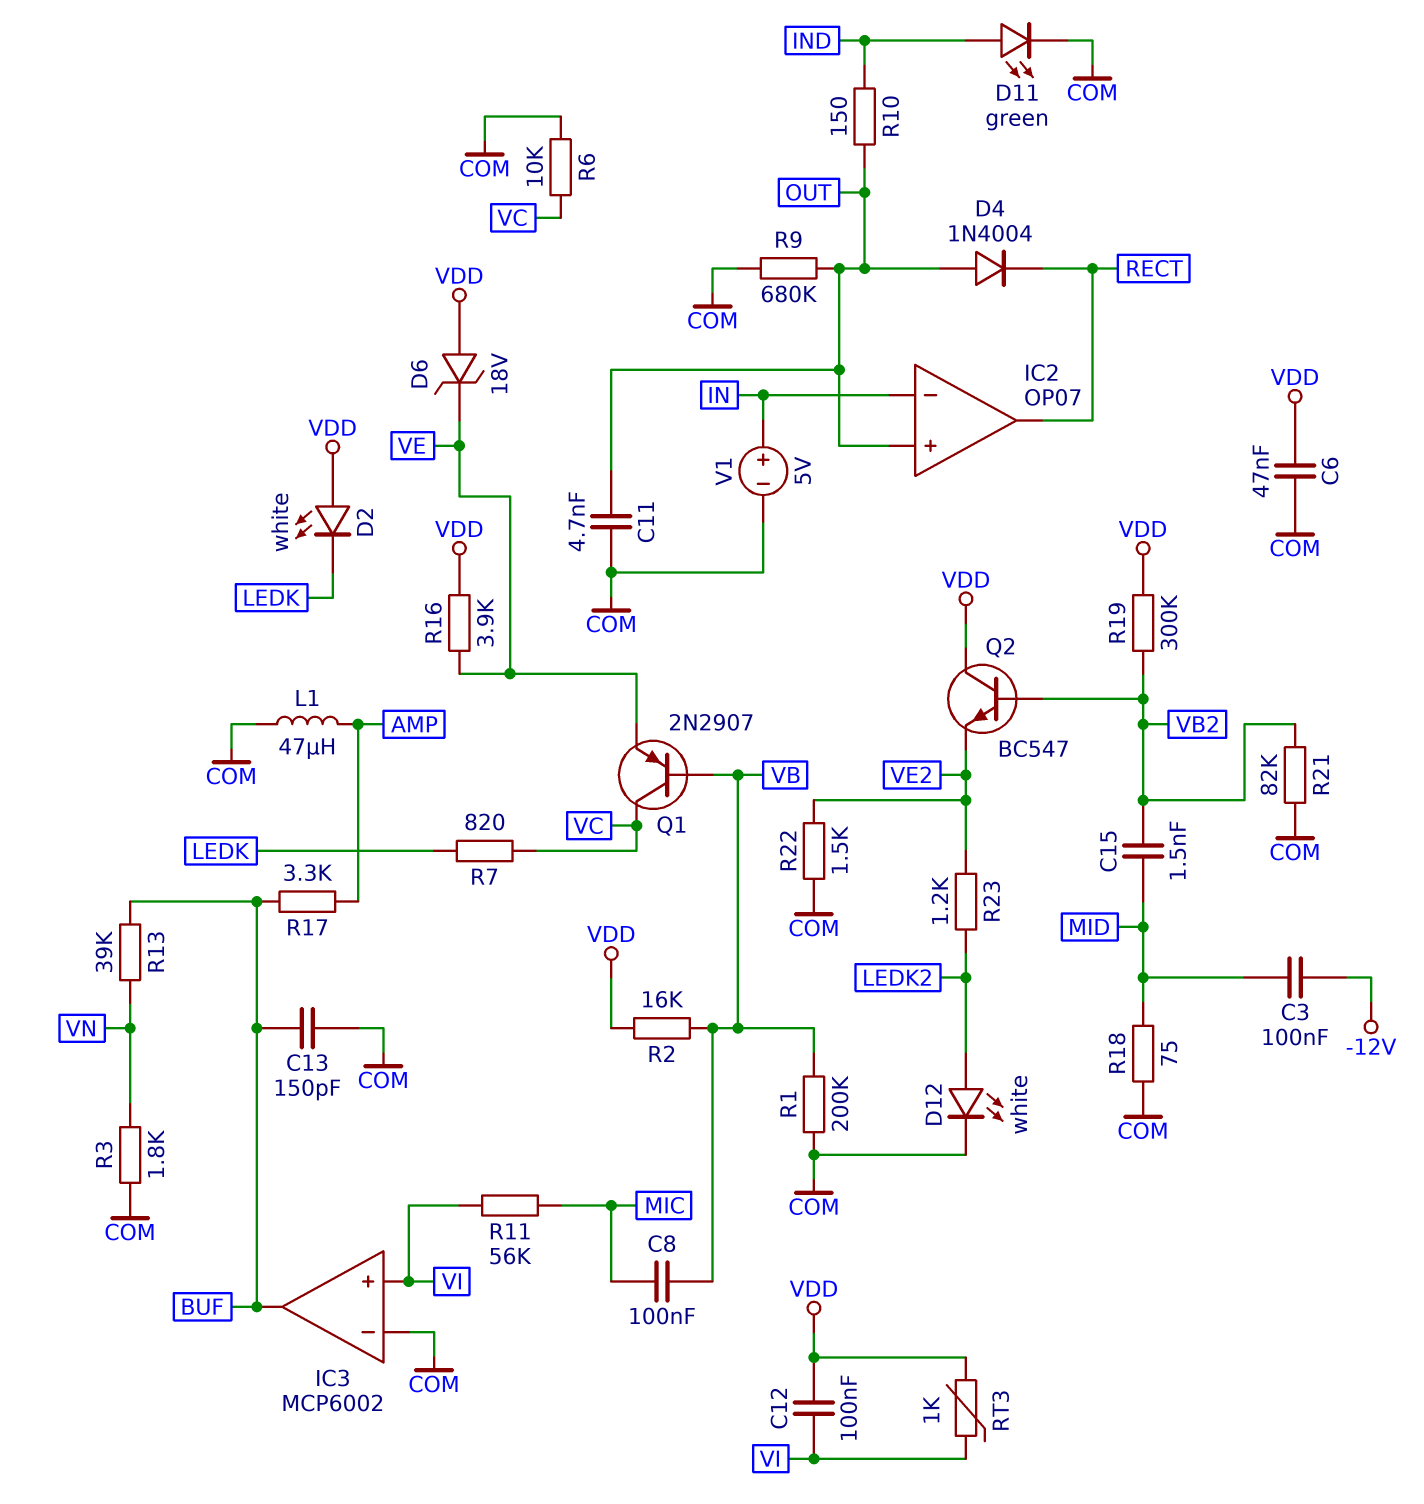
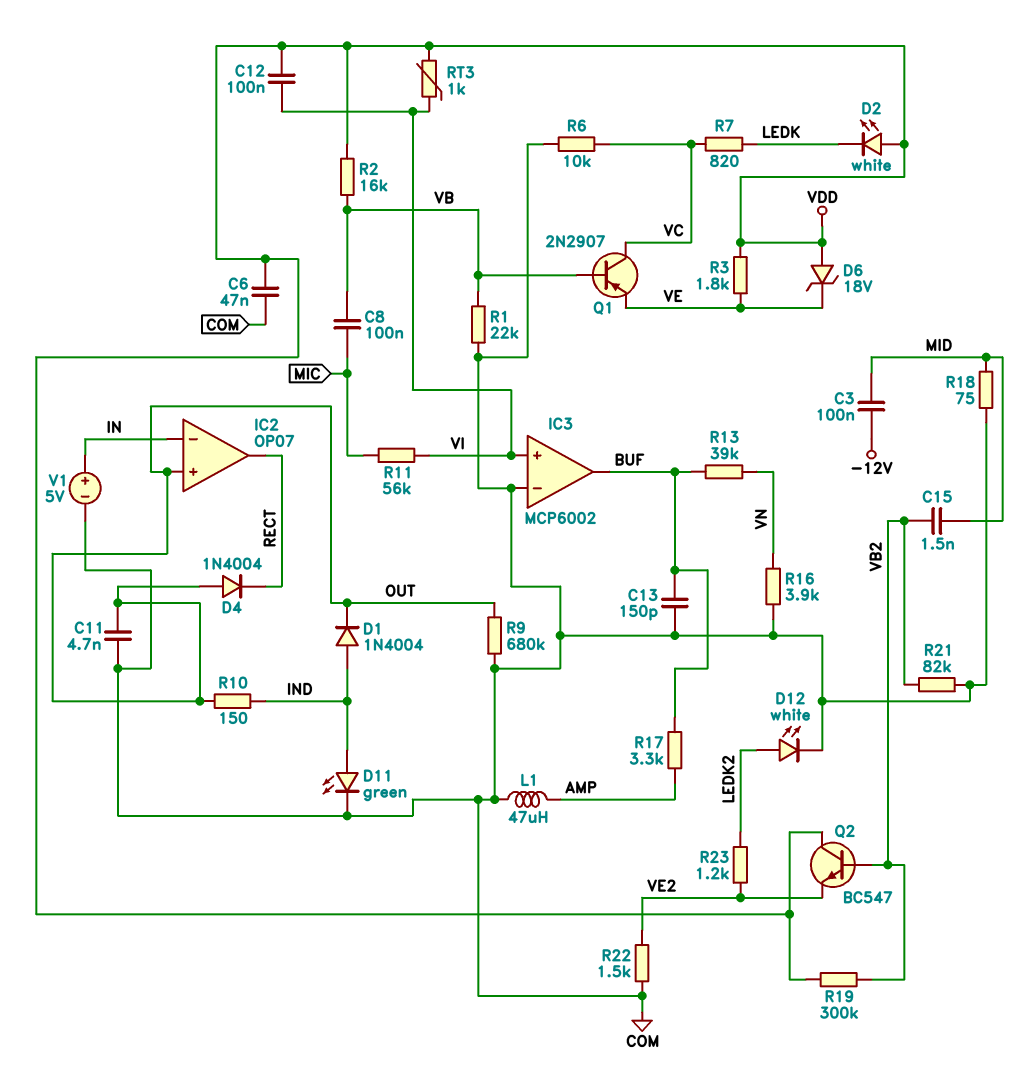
D1: none -> diode 1N4004 (A IND, K OUT)
R1: 200k (COM, VB) -> 22k (COM, VB)
R3: 1.8k (COM, VN) -> 1.8k (VDD, VE)
R16: 3.9k (VDD, VE) -> 3.9k (COM, VN)

